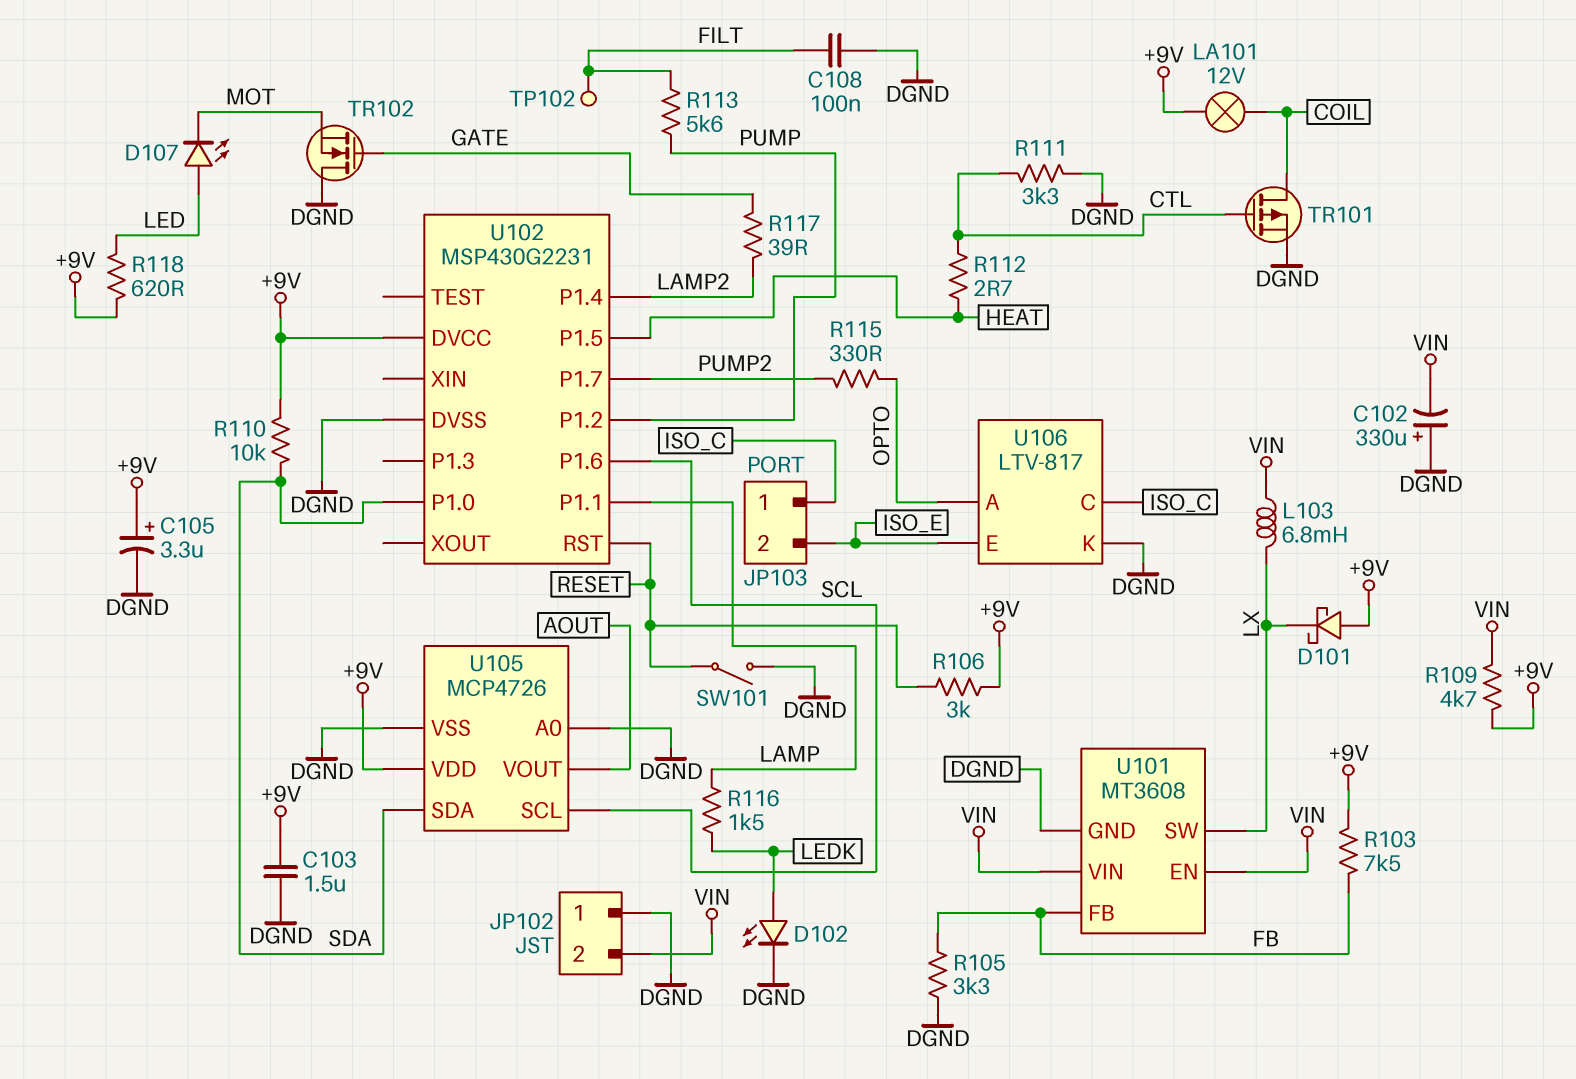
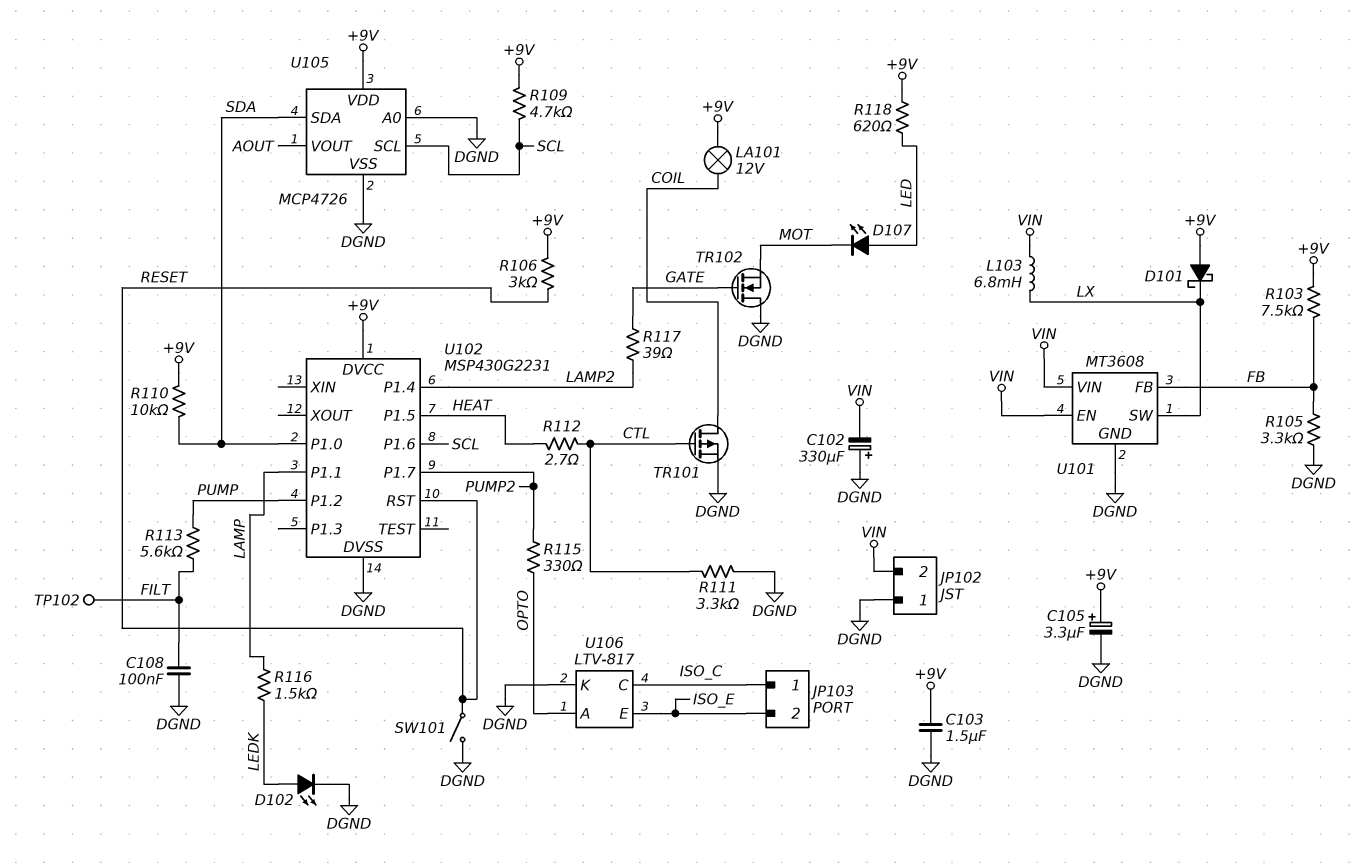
R109: 4.7k (+9V, VIN) -> 4.7k (+9V, SCL)

